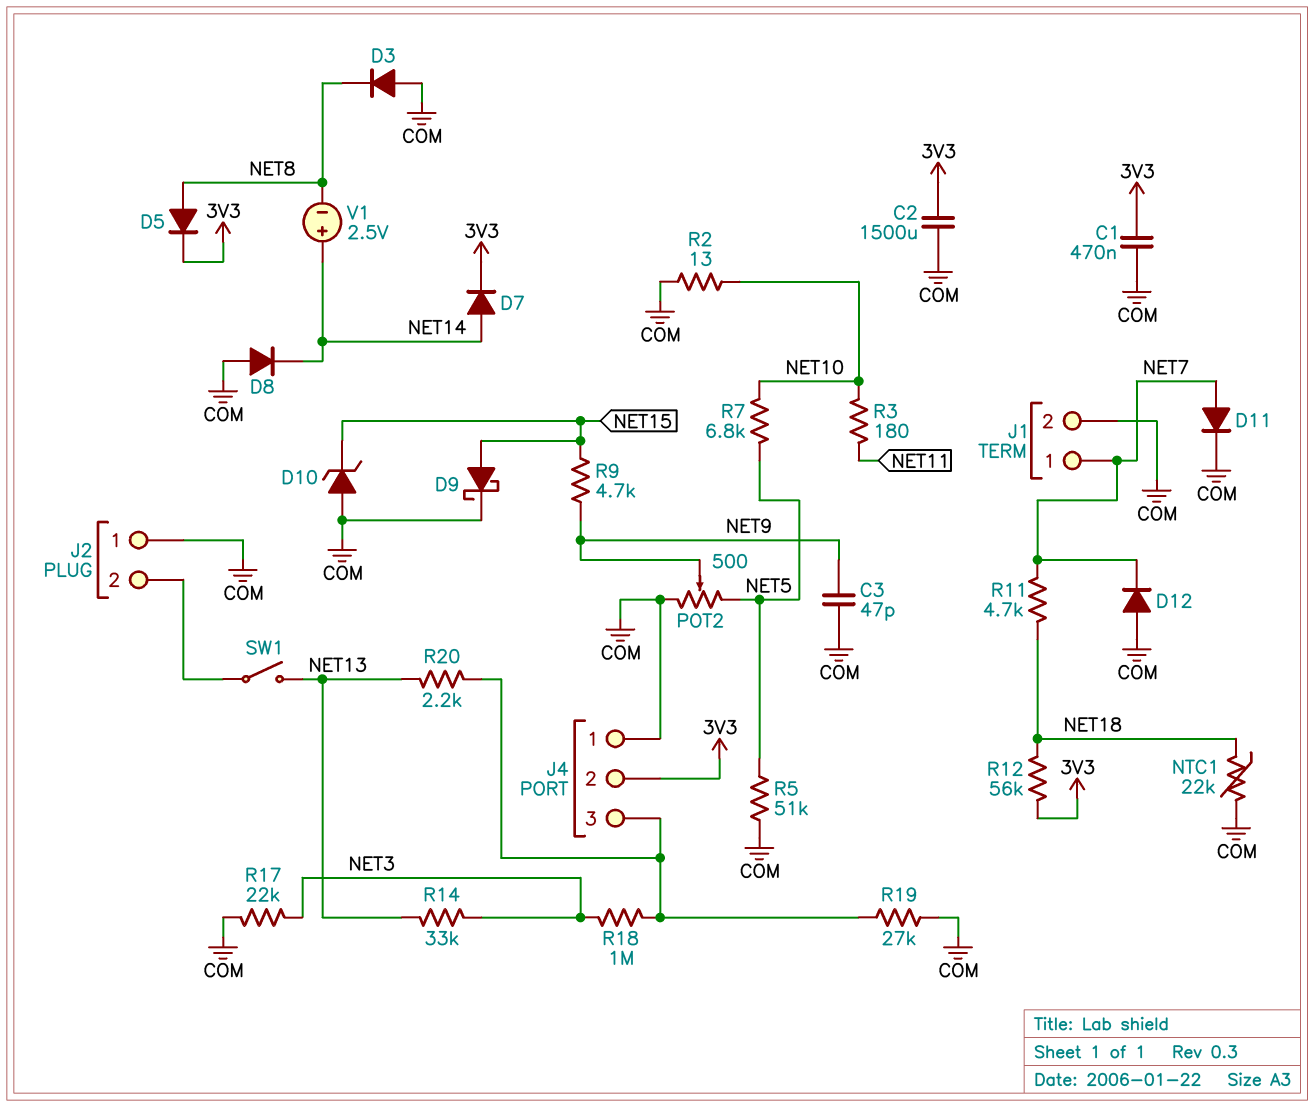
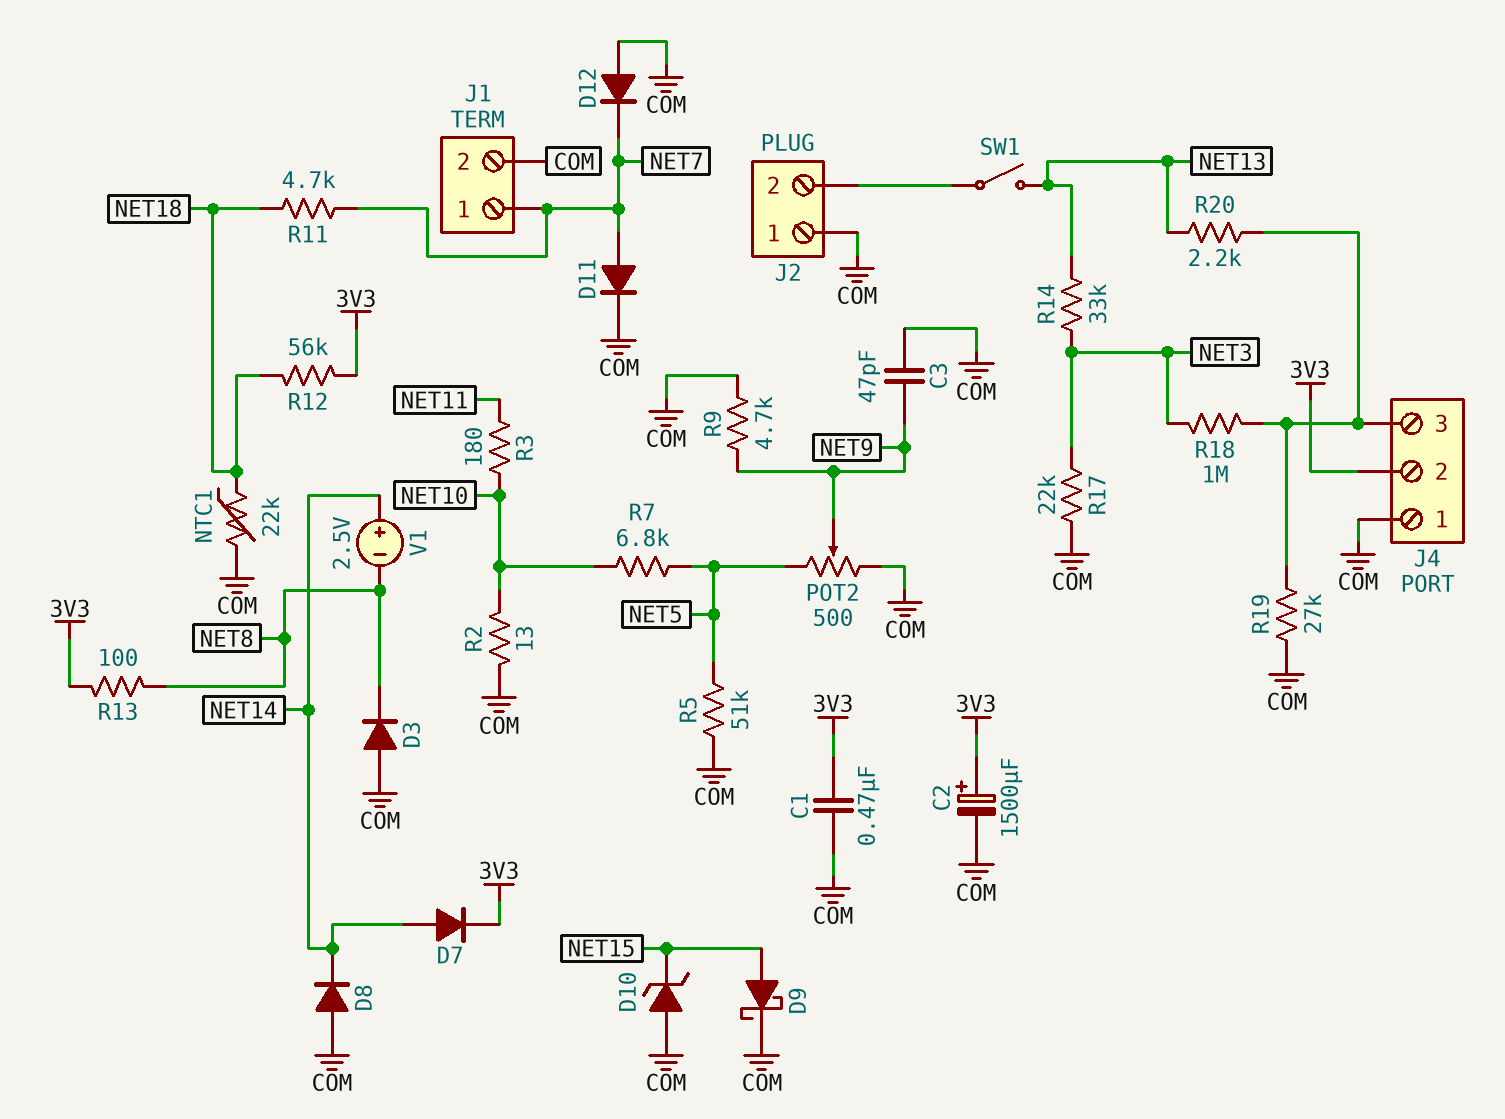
C2: 1500uF (3V3, COM) -> 1500uF (plus 3V3, minus COM)
D5: diode (A NET8, K 3V3) -> none
R9: 4.7k (NET9, NET15) -> 4.7k (COM, NET9)
R13: none -> 100 (3V3, NET8)

